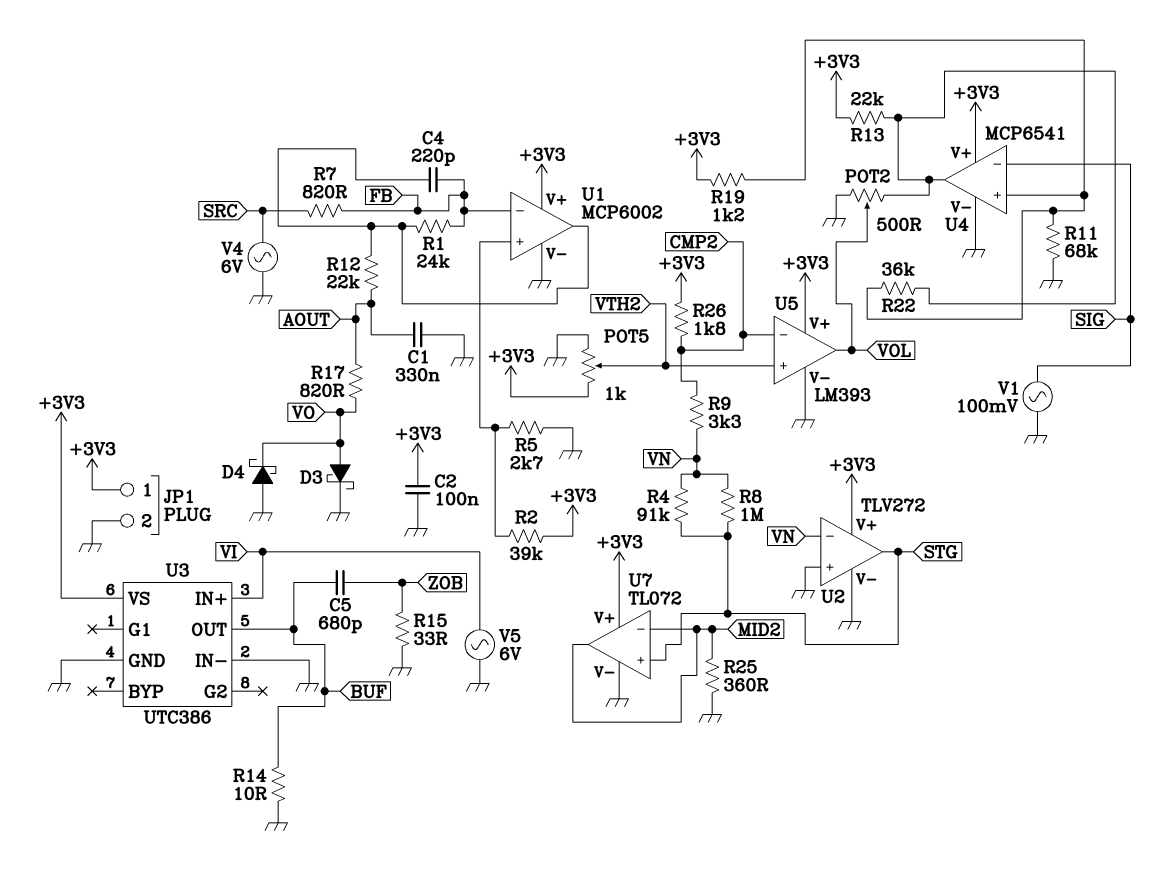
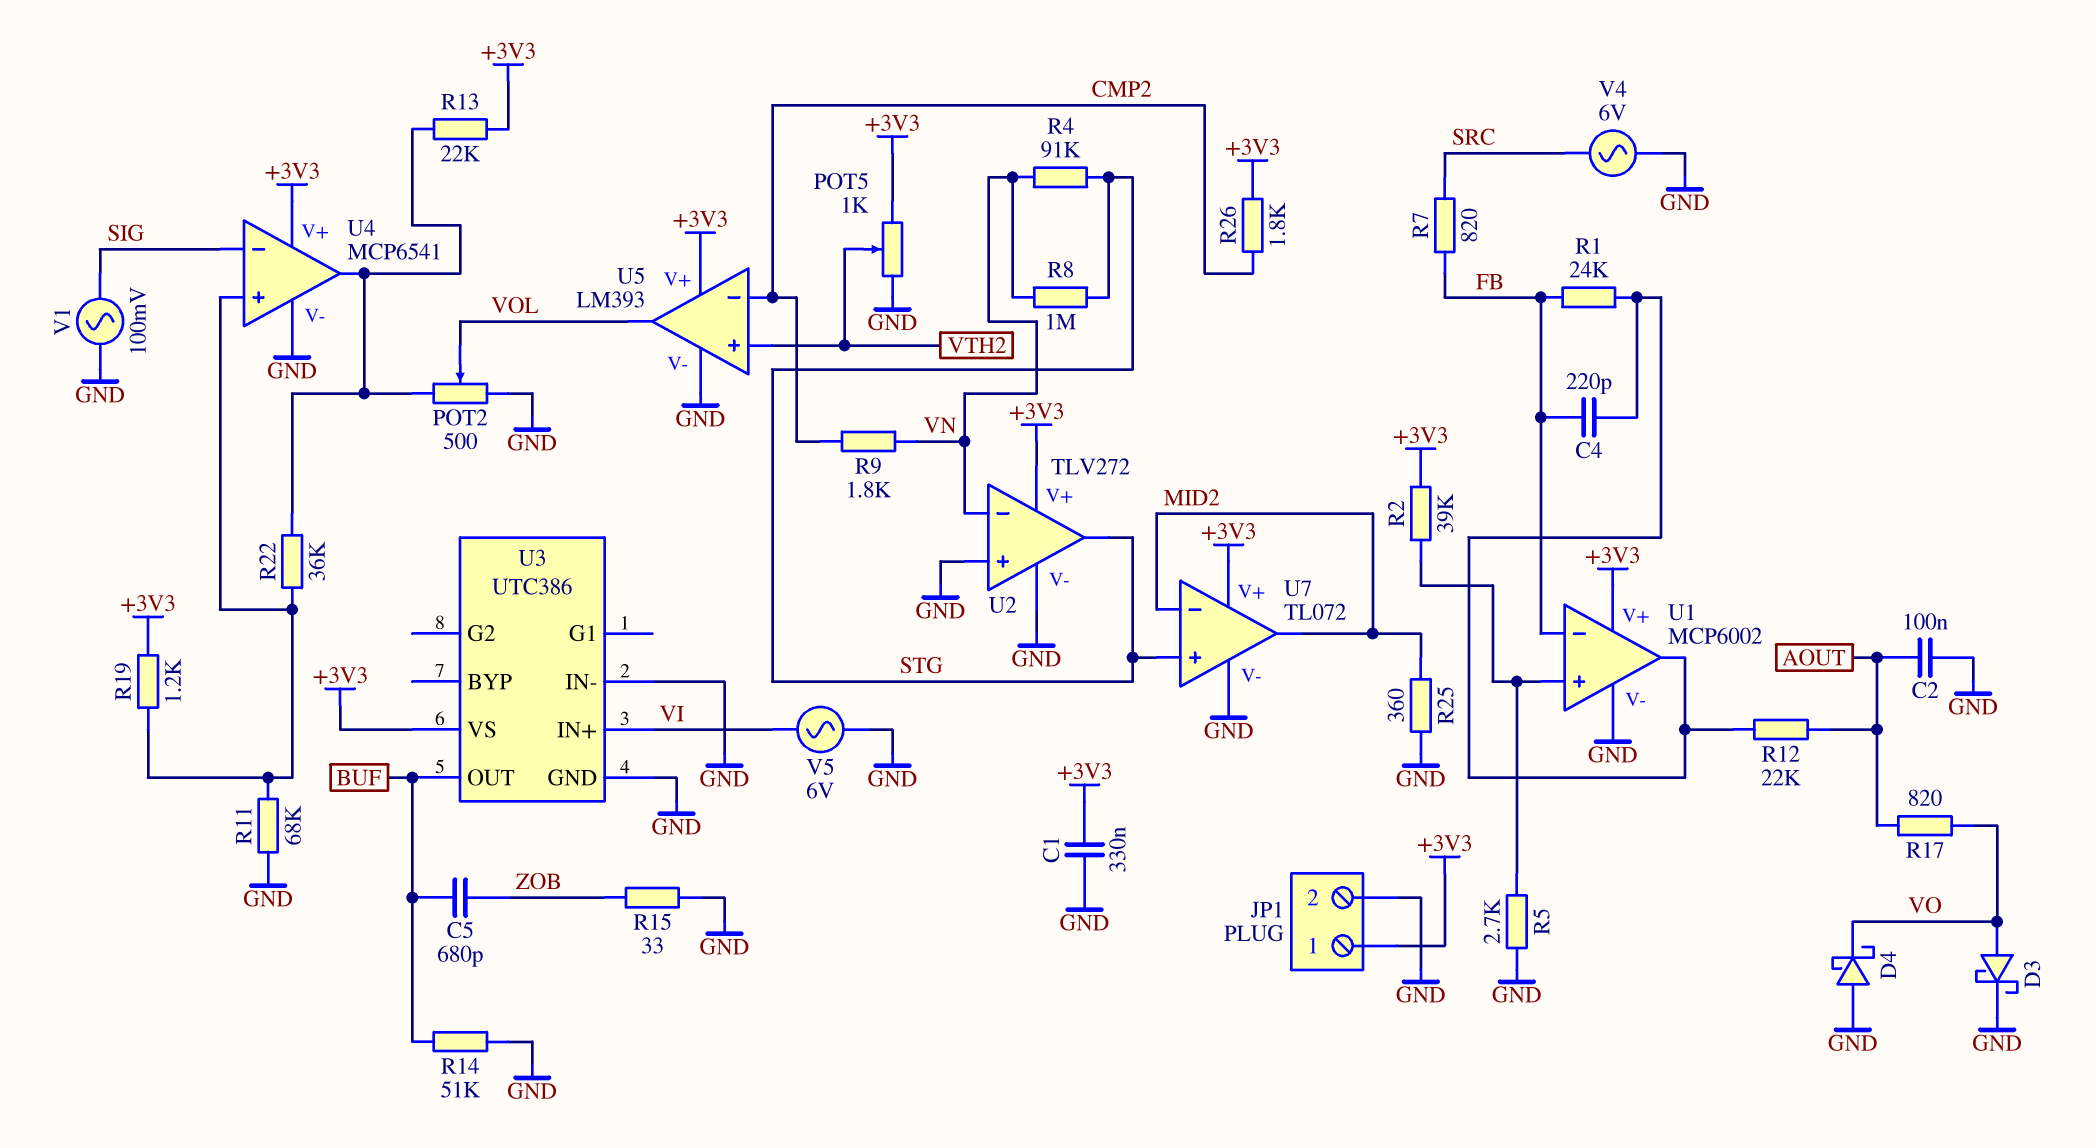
C1: 330nF (AOUT, GND) -> 330nF (+3V3, GND)
C2: 100nF (+3V3, GND) -> 100nF (AOUT, GND)
R9: 3.3k (CMP2, VN) -> 1.8k (CMP2, VN)
R14: 10 (BUF, GND) -> 51k (BUF, GND)

